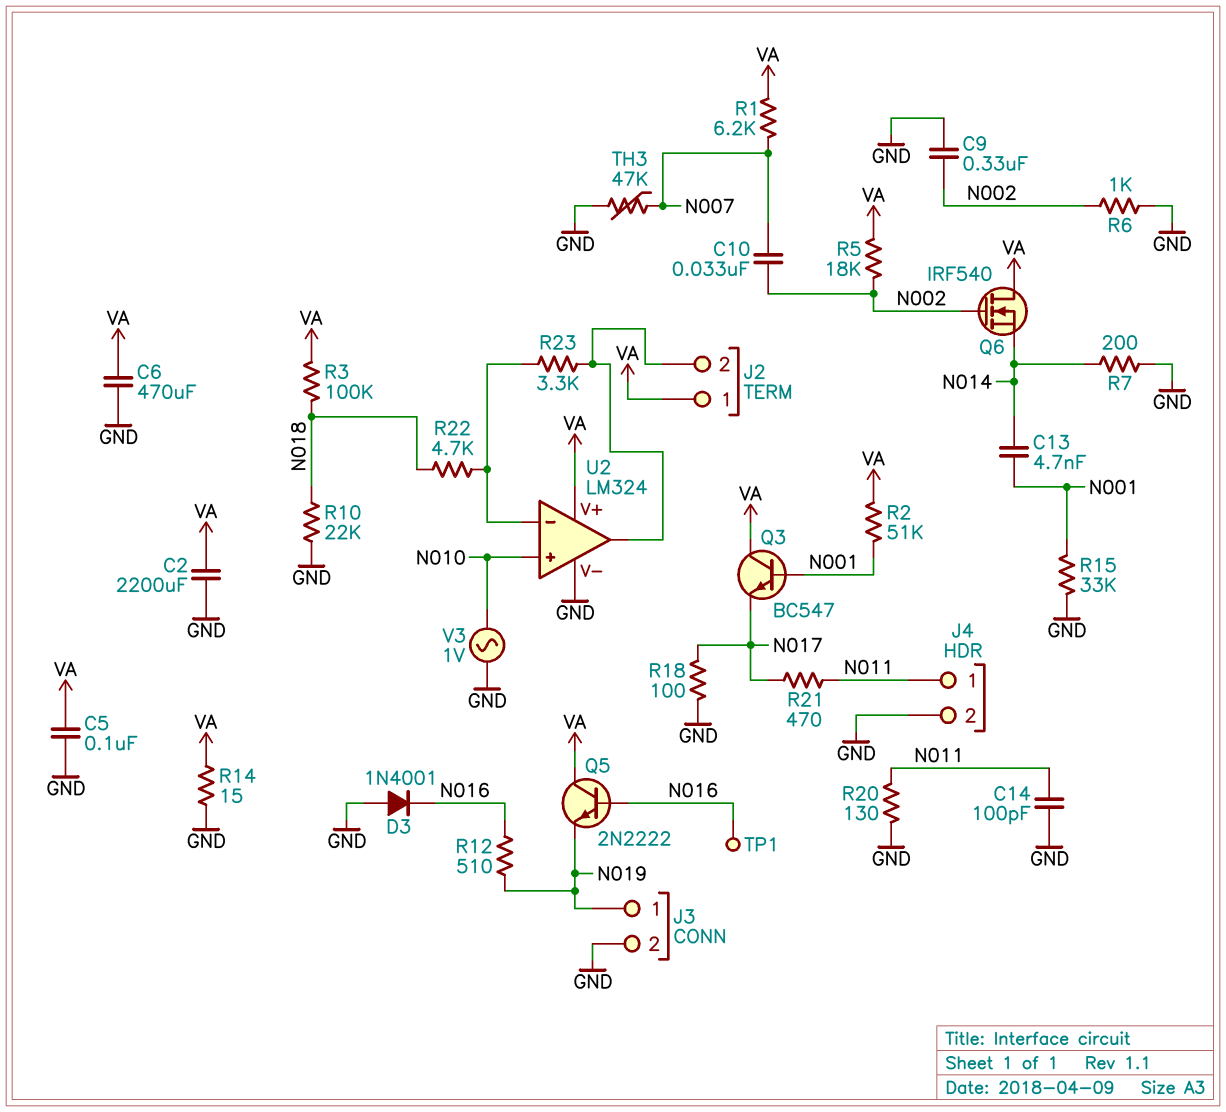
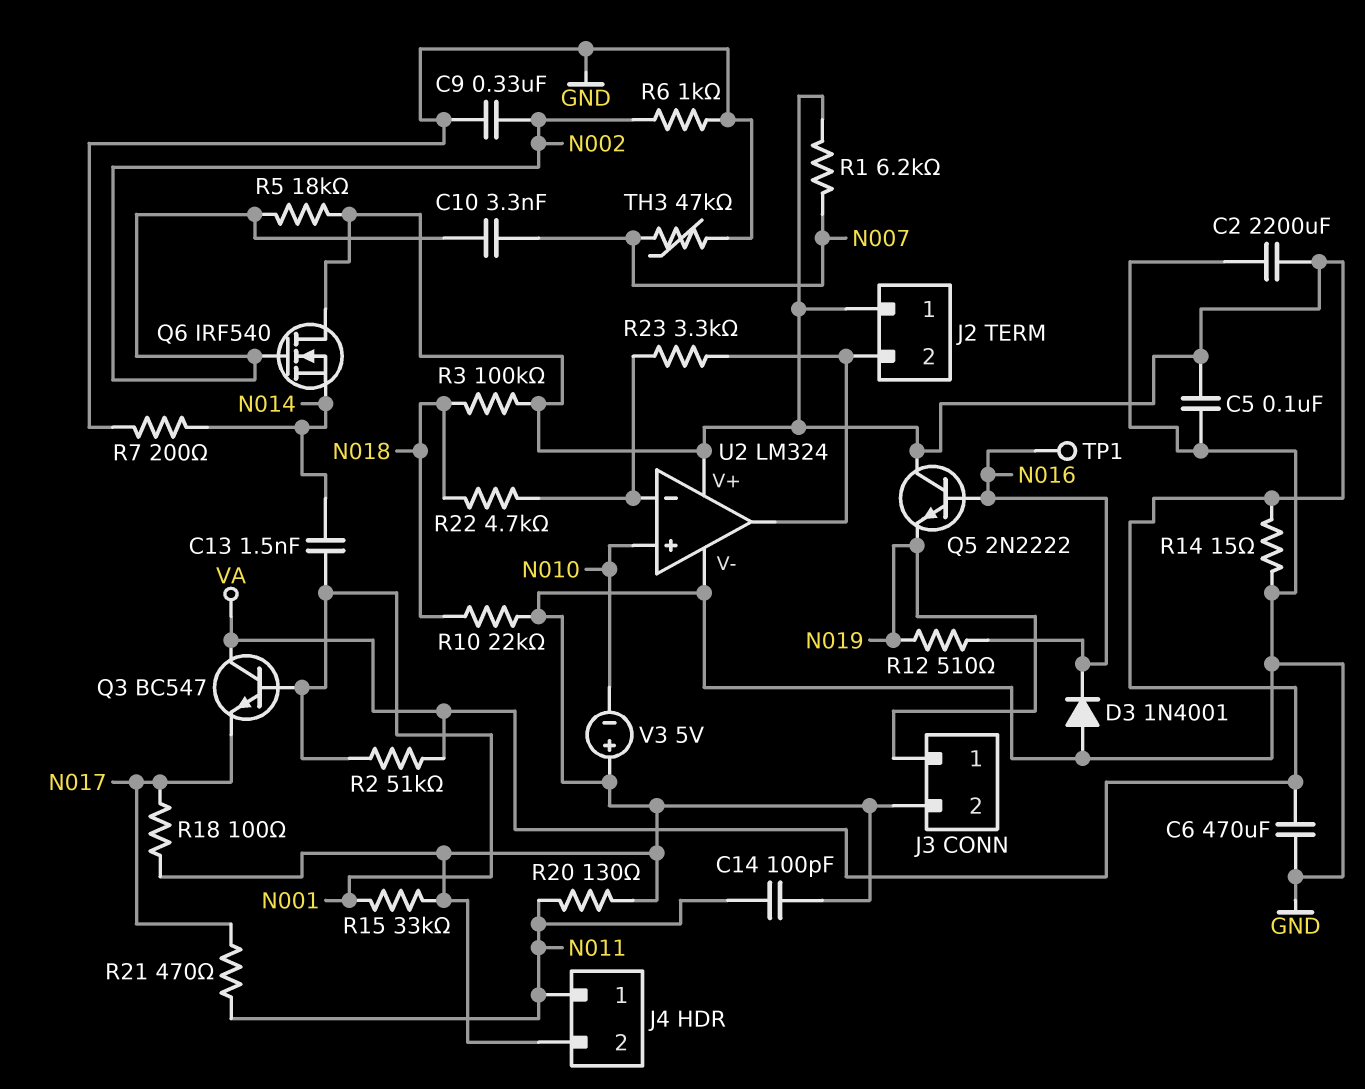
C10: 33nF (N002, N007) -> 3.3nF (N002, N007)
C13: 4.7nF (N001, N014) -> 1.5nF (N001, N014)
V3: AC 1V (GND, N010) -> 5V (plus GND, minus N010)

